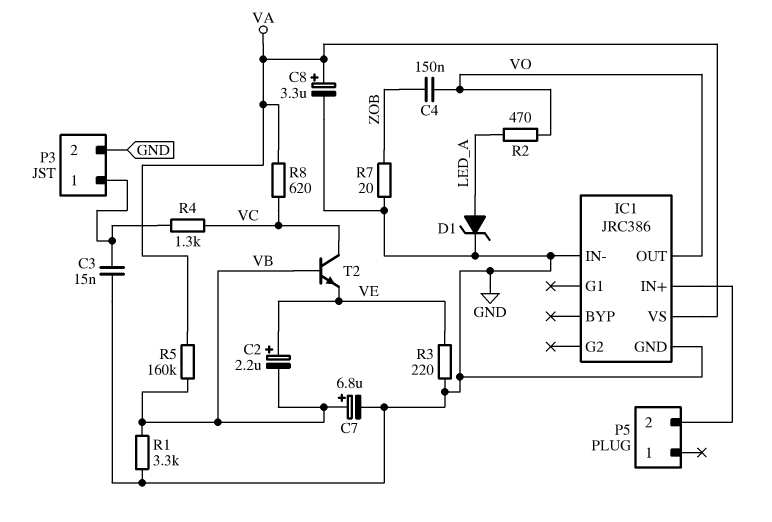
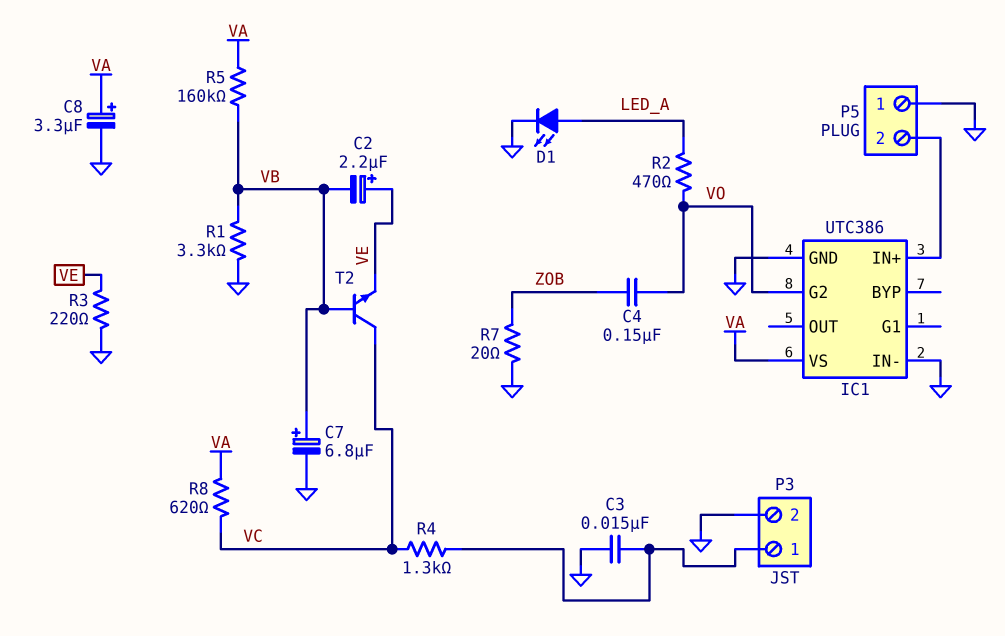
D1: zener (A LED_A, K GND) -> LED (A LED_A, K GND)
IC1: JRC386 -> UTC386
IC1 pin G2: none -> VO
IC1 pin OUT: VO -> none
P5 pin 1: none -> GND

